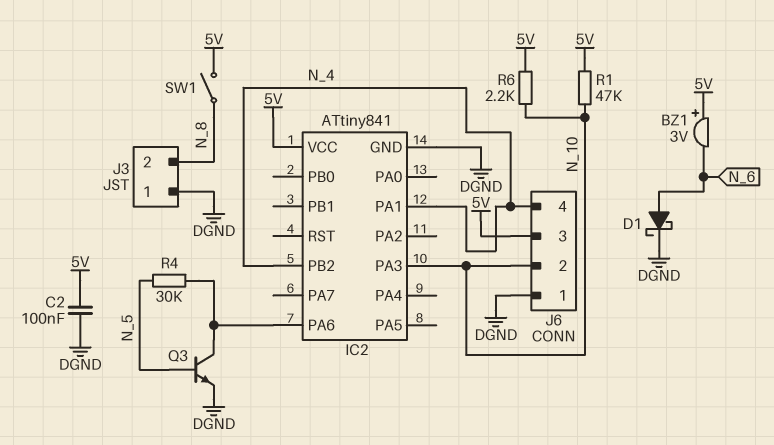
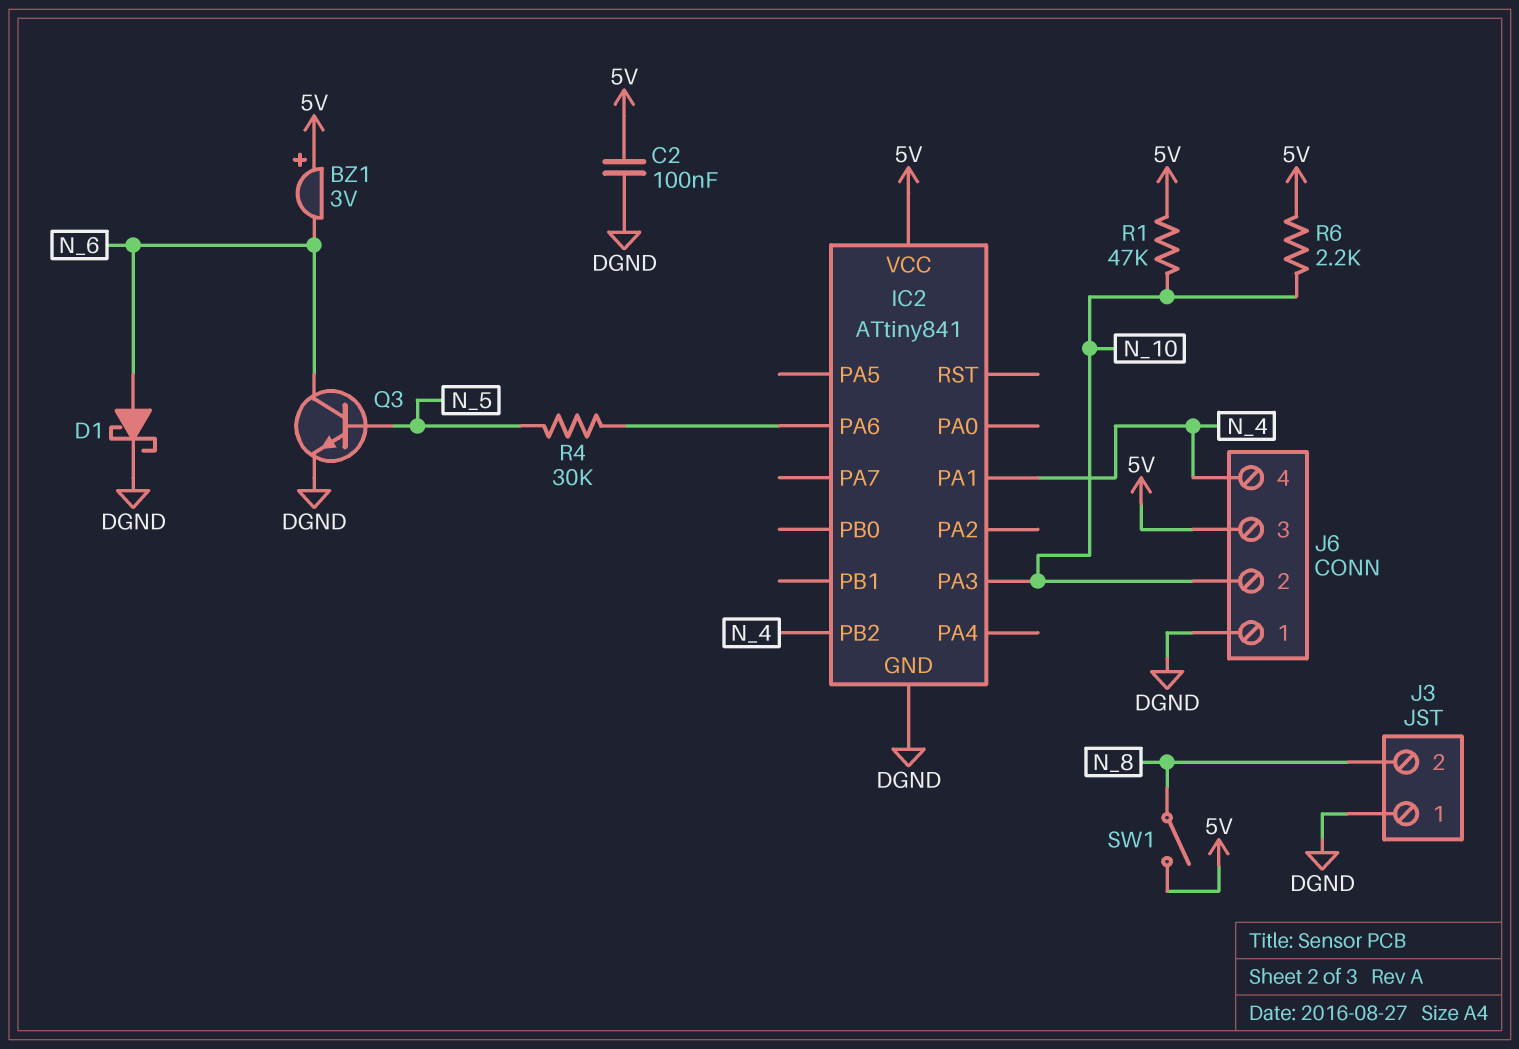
Q3: NPN (B N_5, C IC2/PA6, E DGND) -> NPN (B N_5, C N_6, E DGND)

